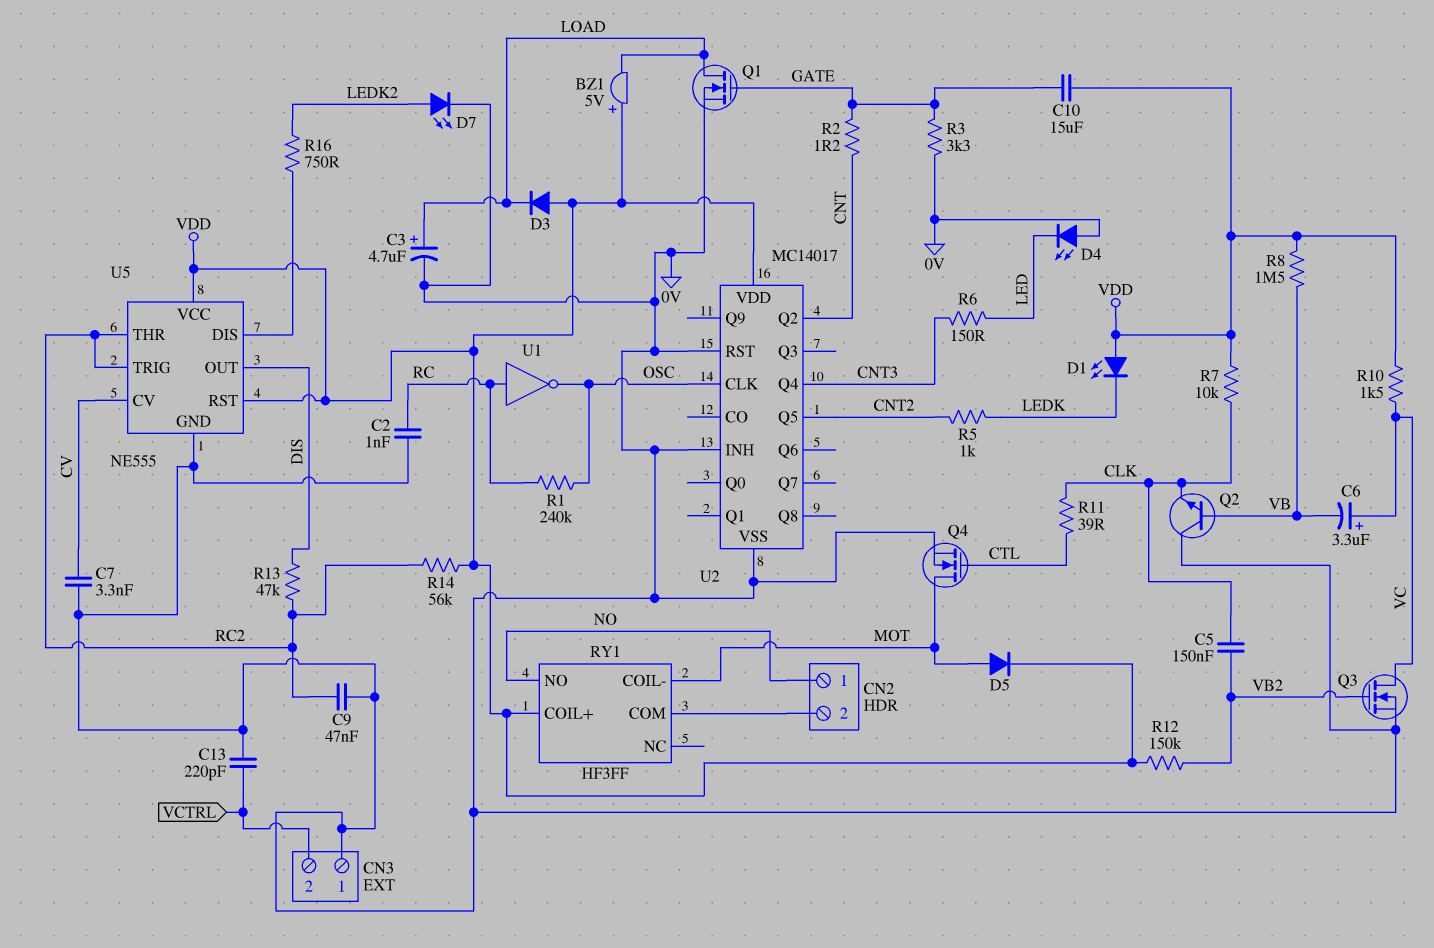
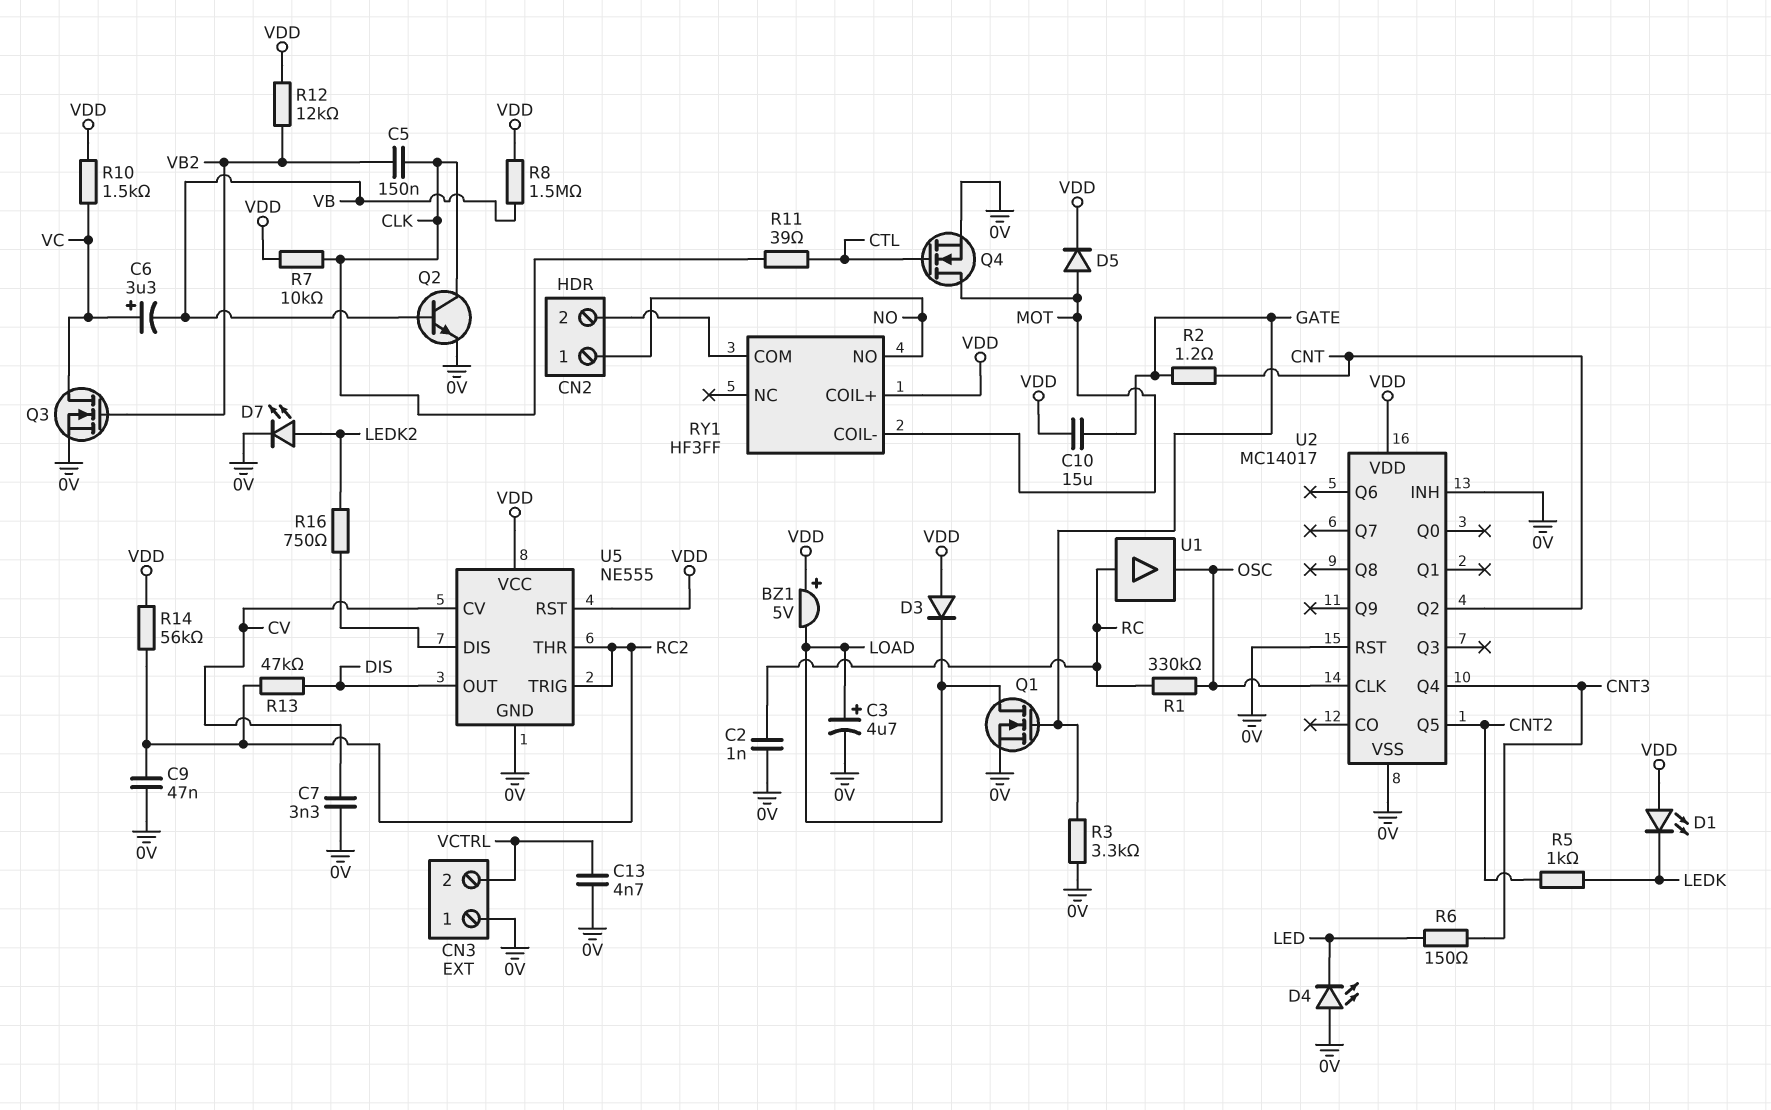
C13: 220pF (0V, VCTRL) -> 4.7nF (0V, VCTRL)
Q2: NPN (B VB, C 0V, E CLK) -> NPN (B VB, C CLK, E 0V)
R1: 240k (OSC, RC) -> 330k (OSC, RC)
R12: 150k (VB2, VDD) -> 12k (VB2, VDD)
U1: NOT (in RC, out OSC) -> buffer (in RC, out OSC)

